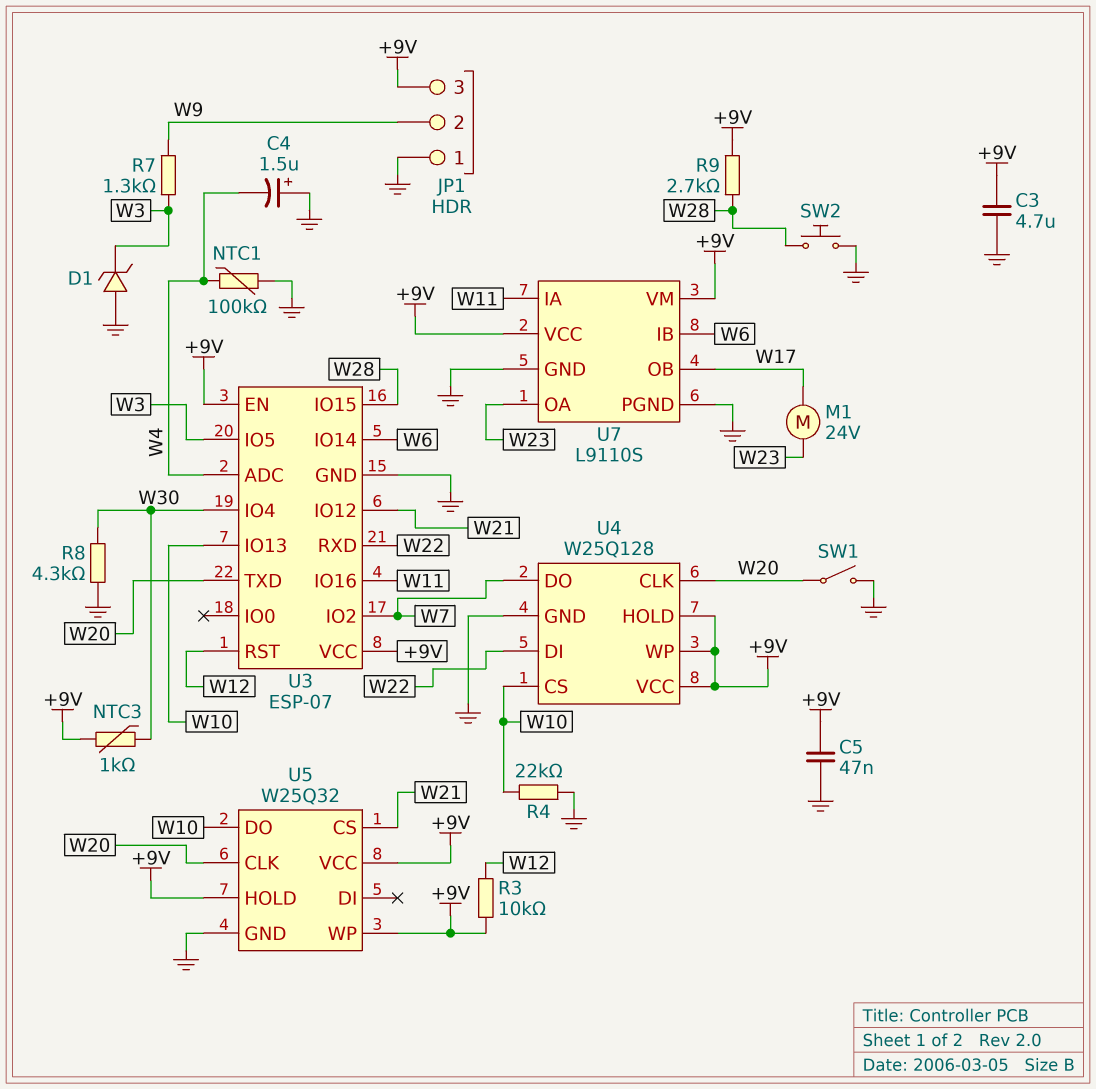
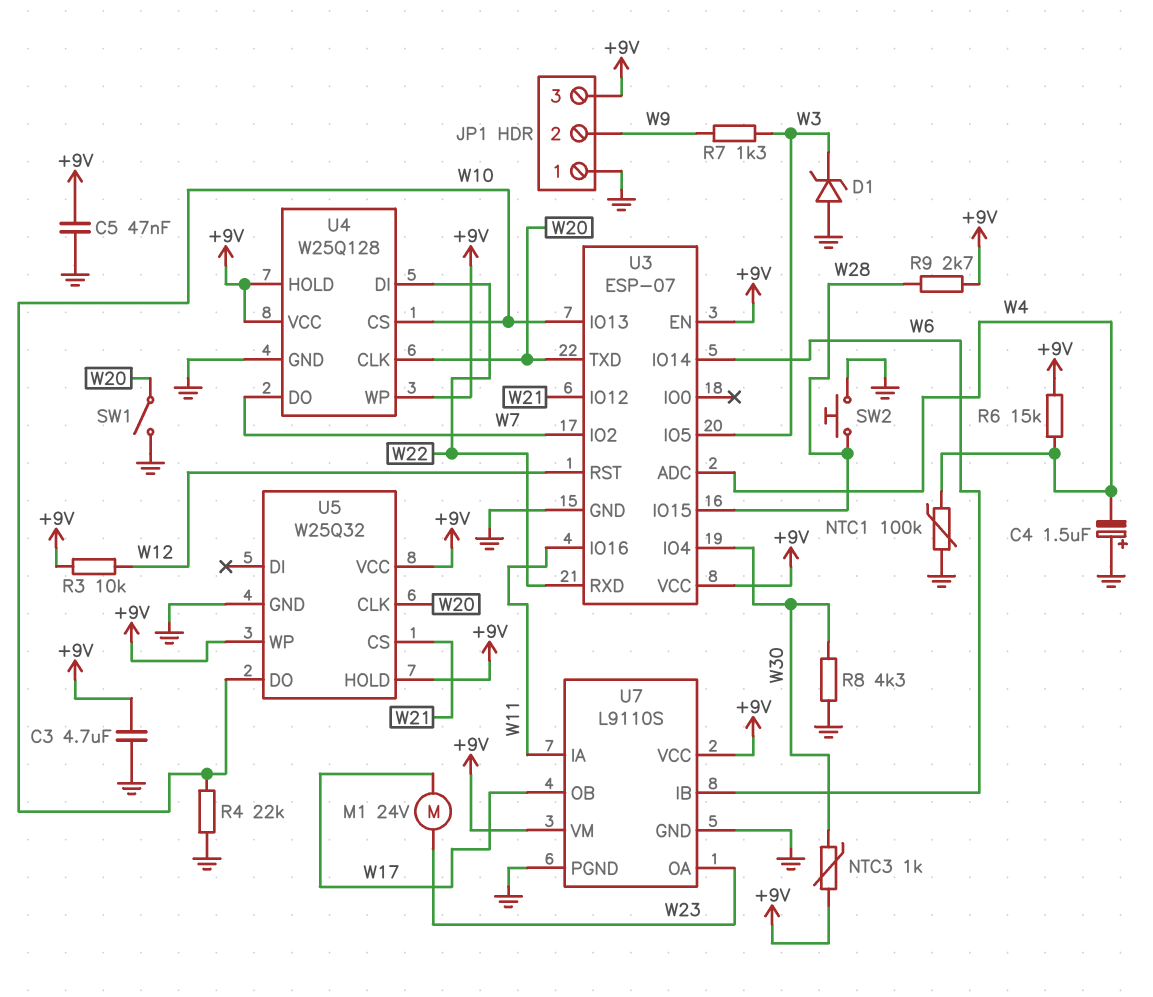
R6: none -> 15k (+9V, W4)

